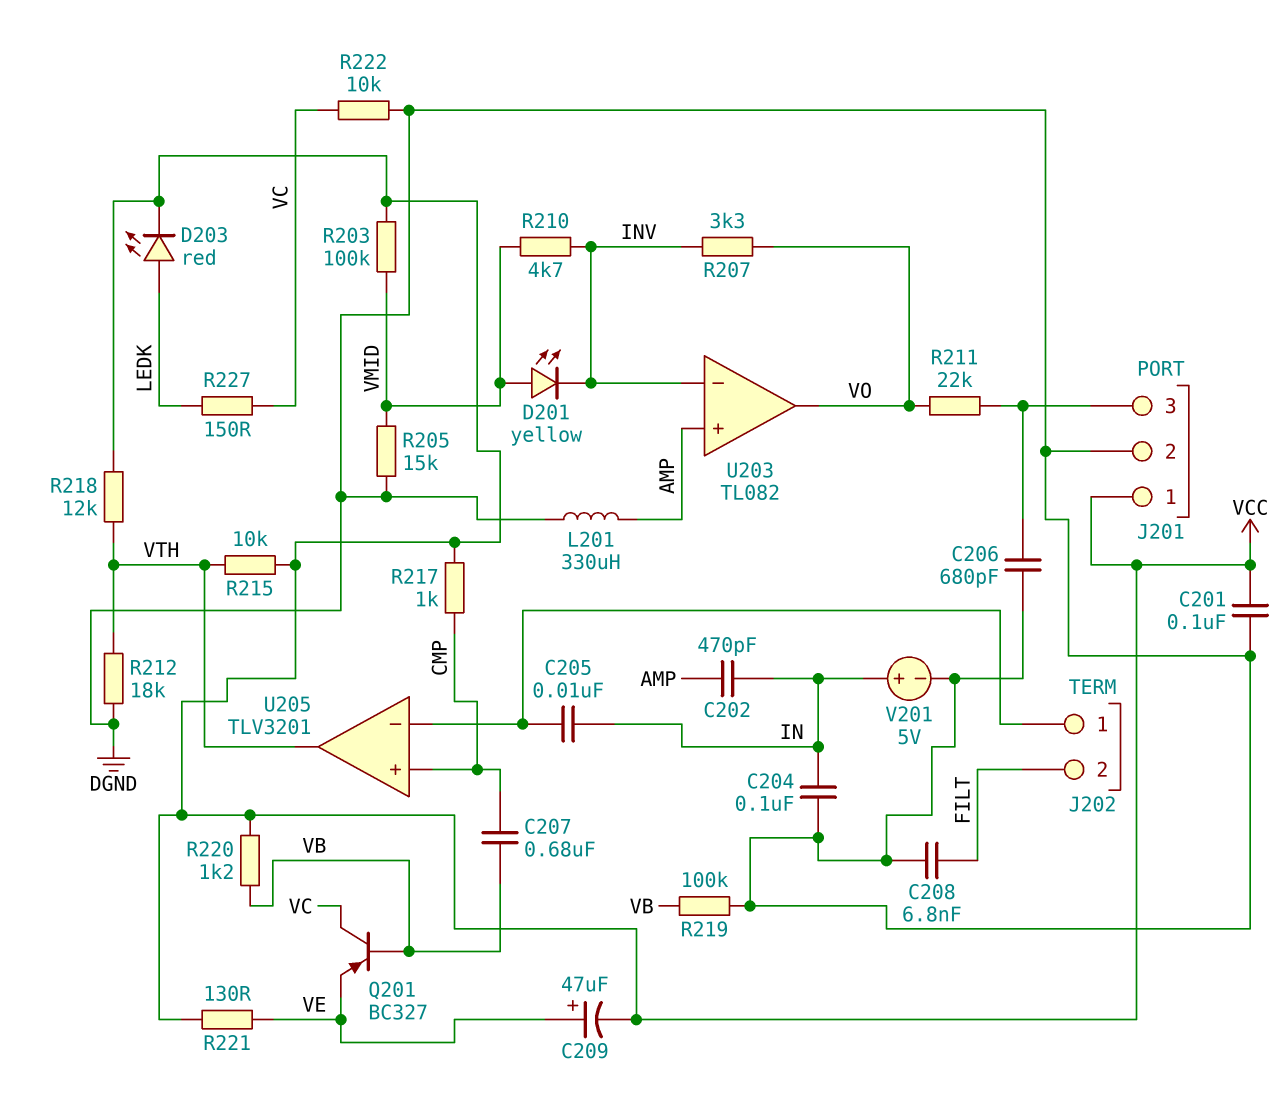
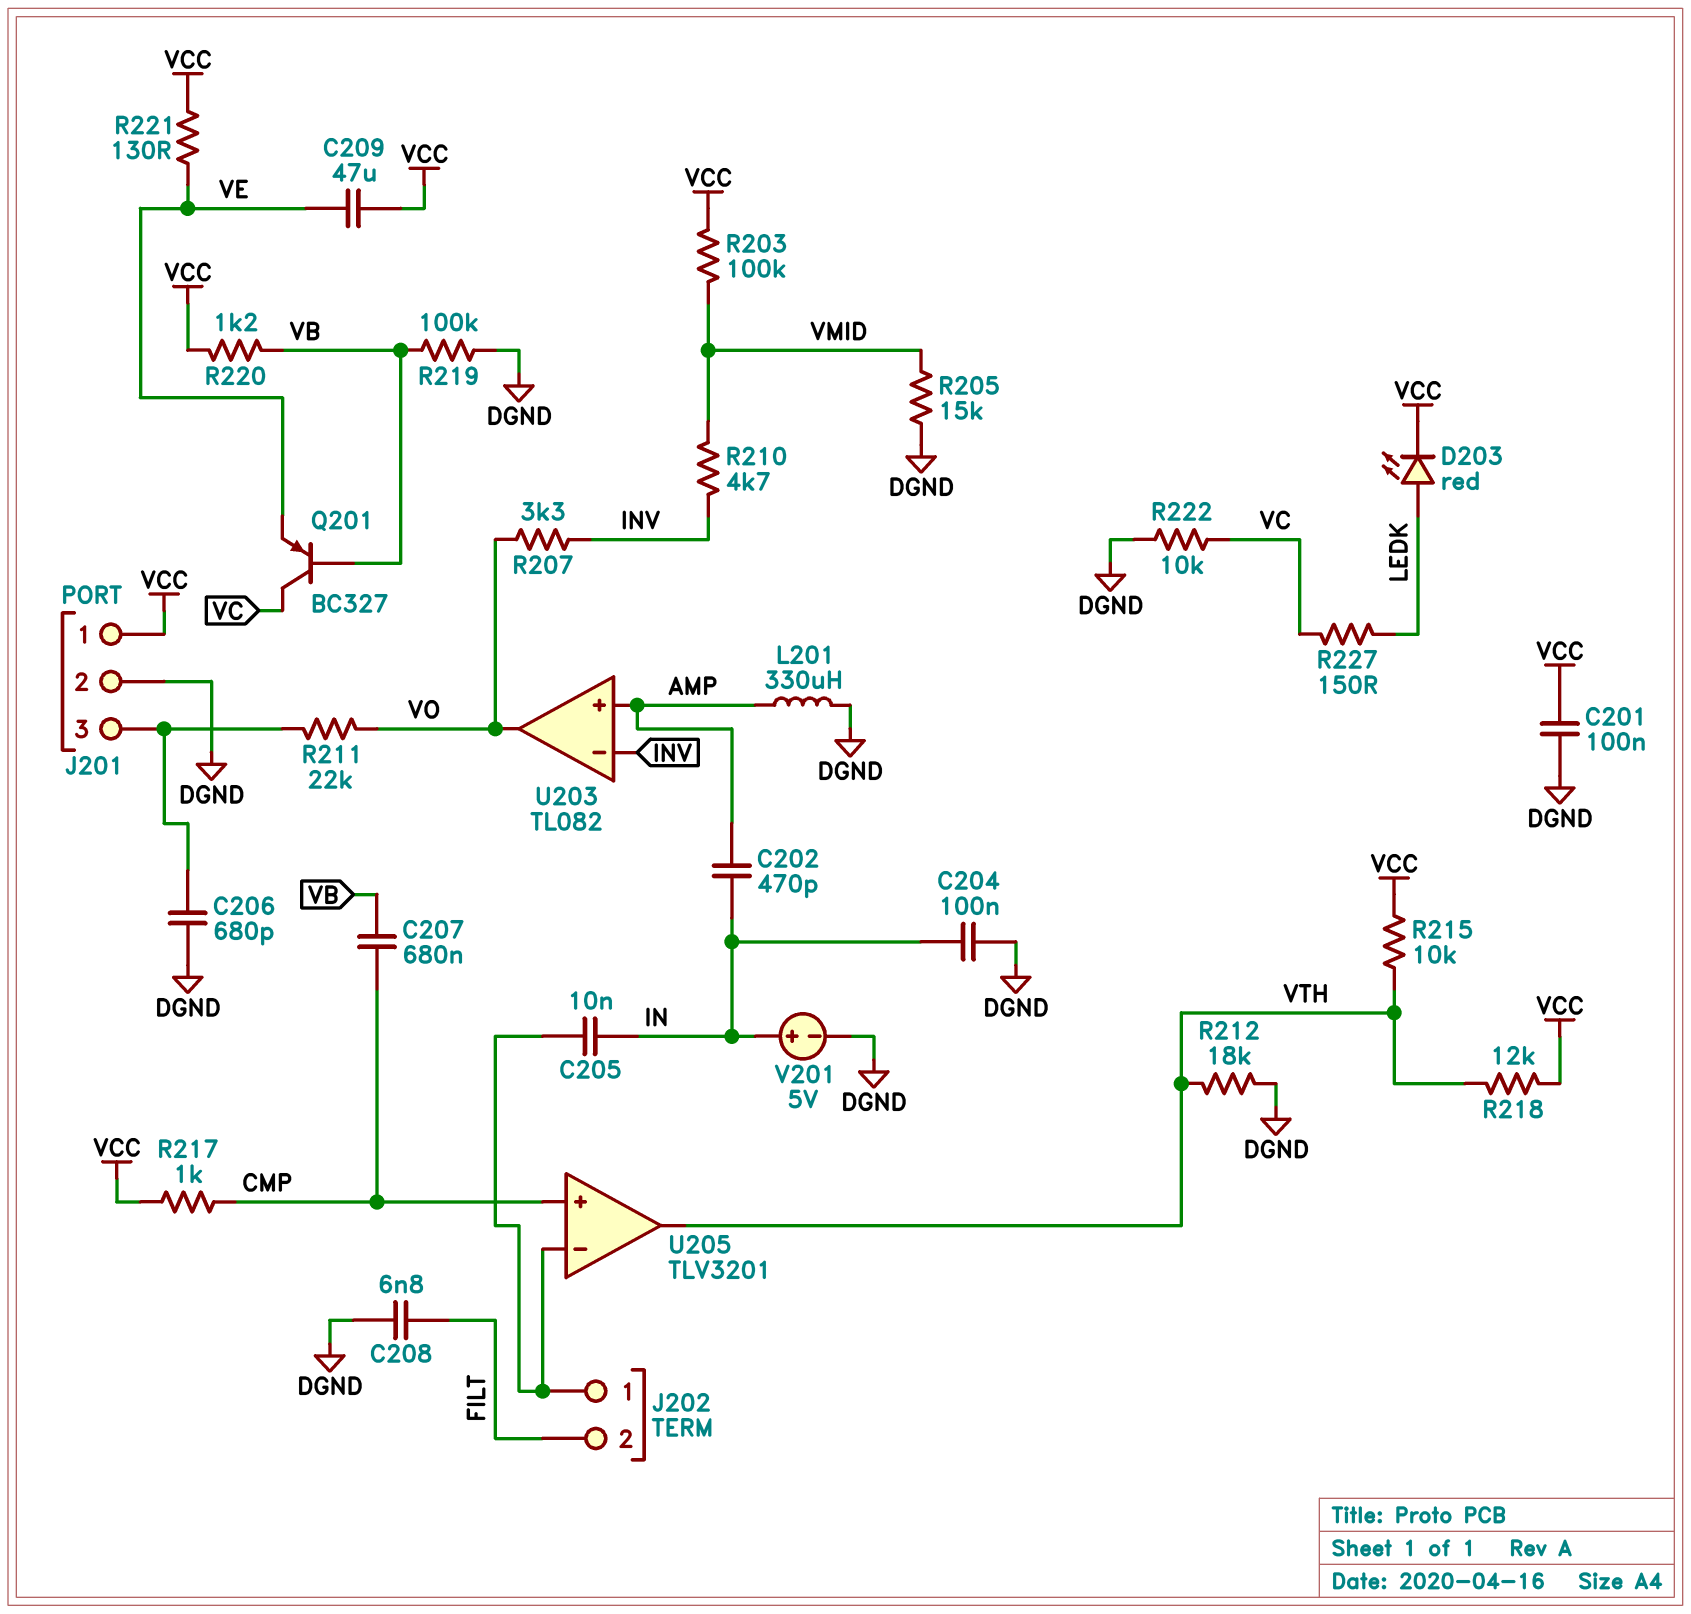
C209: 47uF (plus VE, minus VCC) -> 47uF (VCC, VE)
D201: LED yellow (A VMID, K INV) -> none

